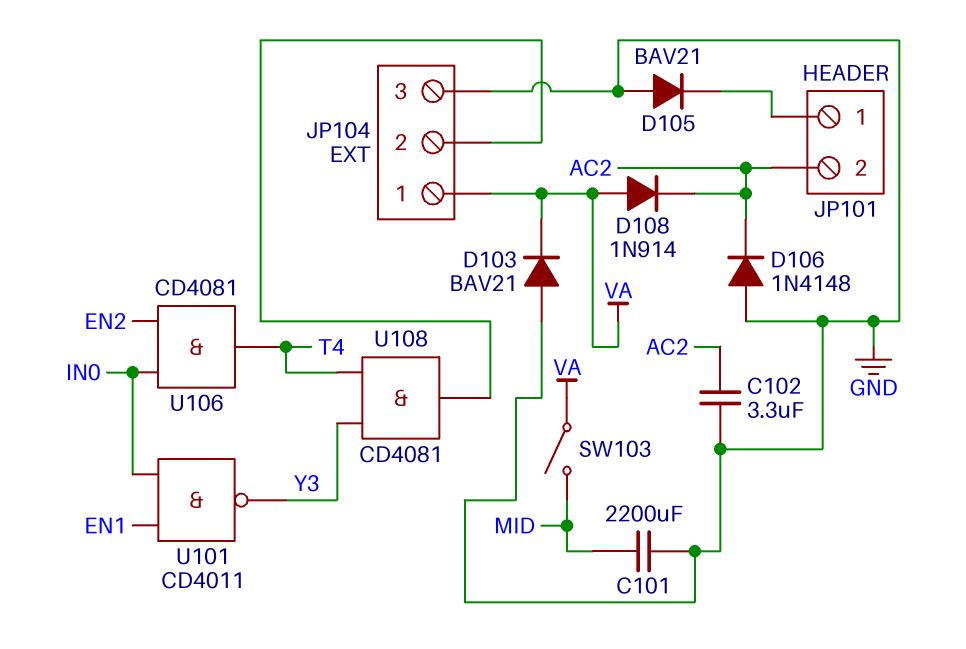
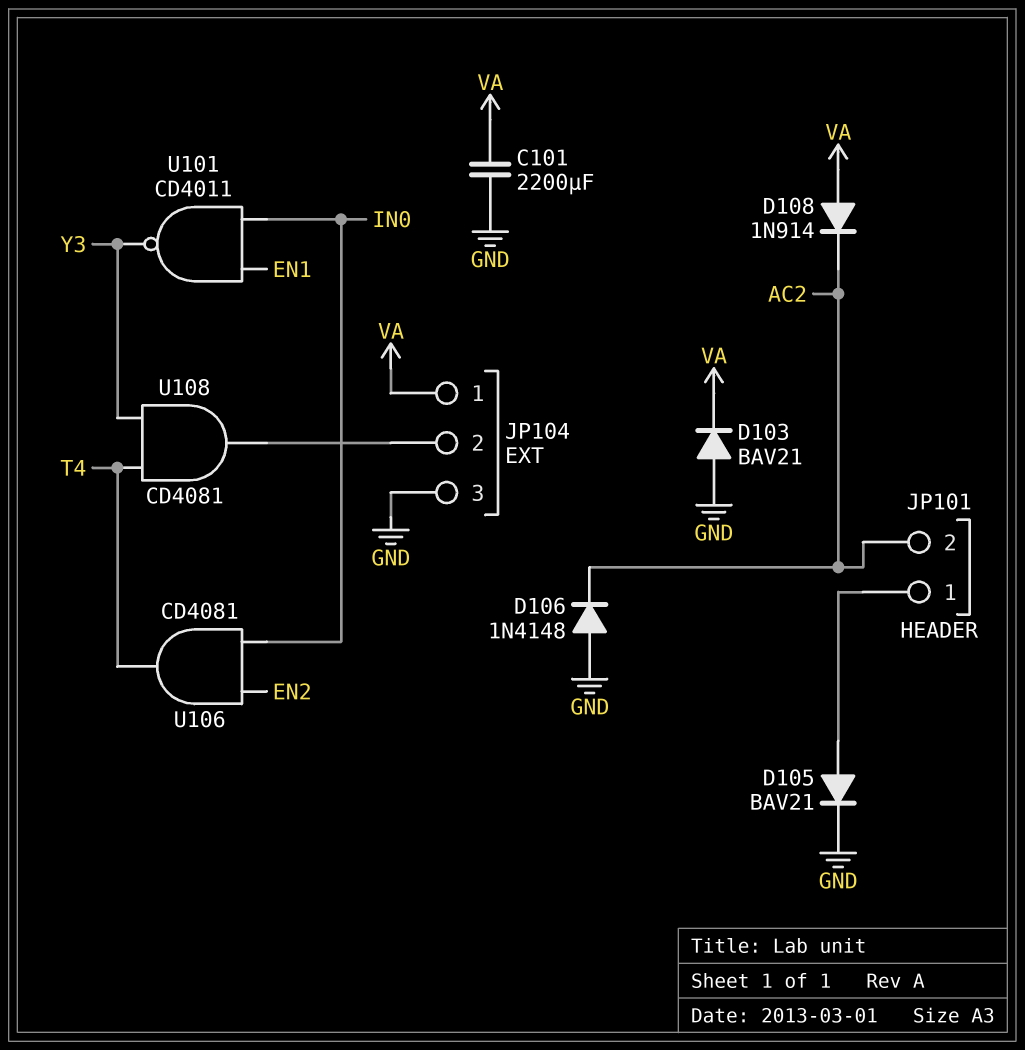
C101: 2200uF (GND, MID) -> 2200uF (GND, VA)
C102: 3.3uF (AC2, GND) -> none
D105: diode BAV21 (A GND, K JP101/1) -> diode BAV21 (A JP101/1, K GND)
SW103: switch (MID, VA) -> none

